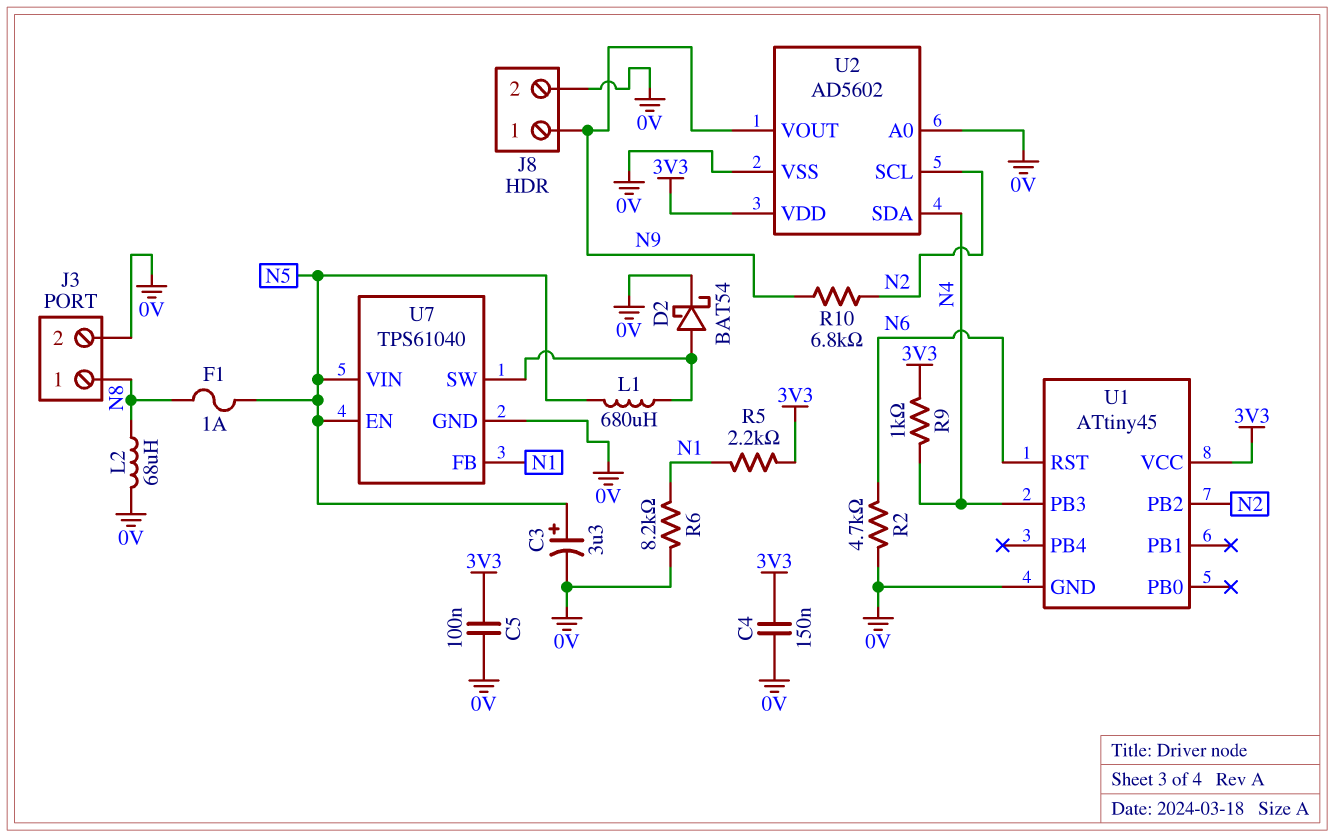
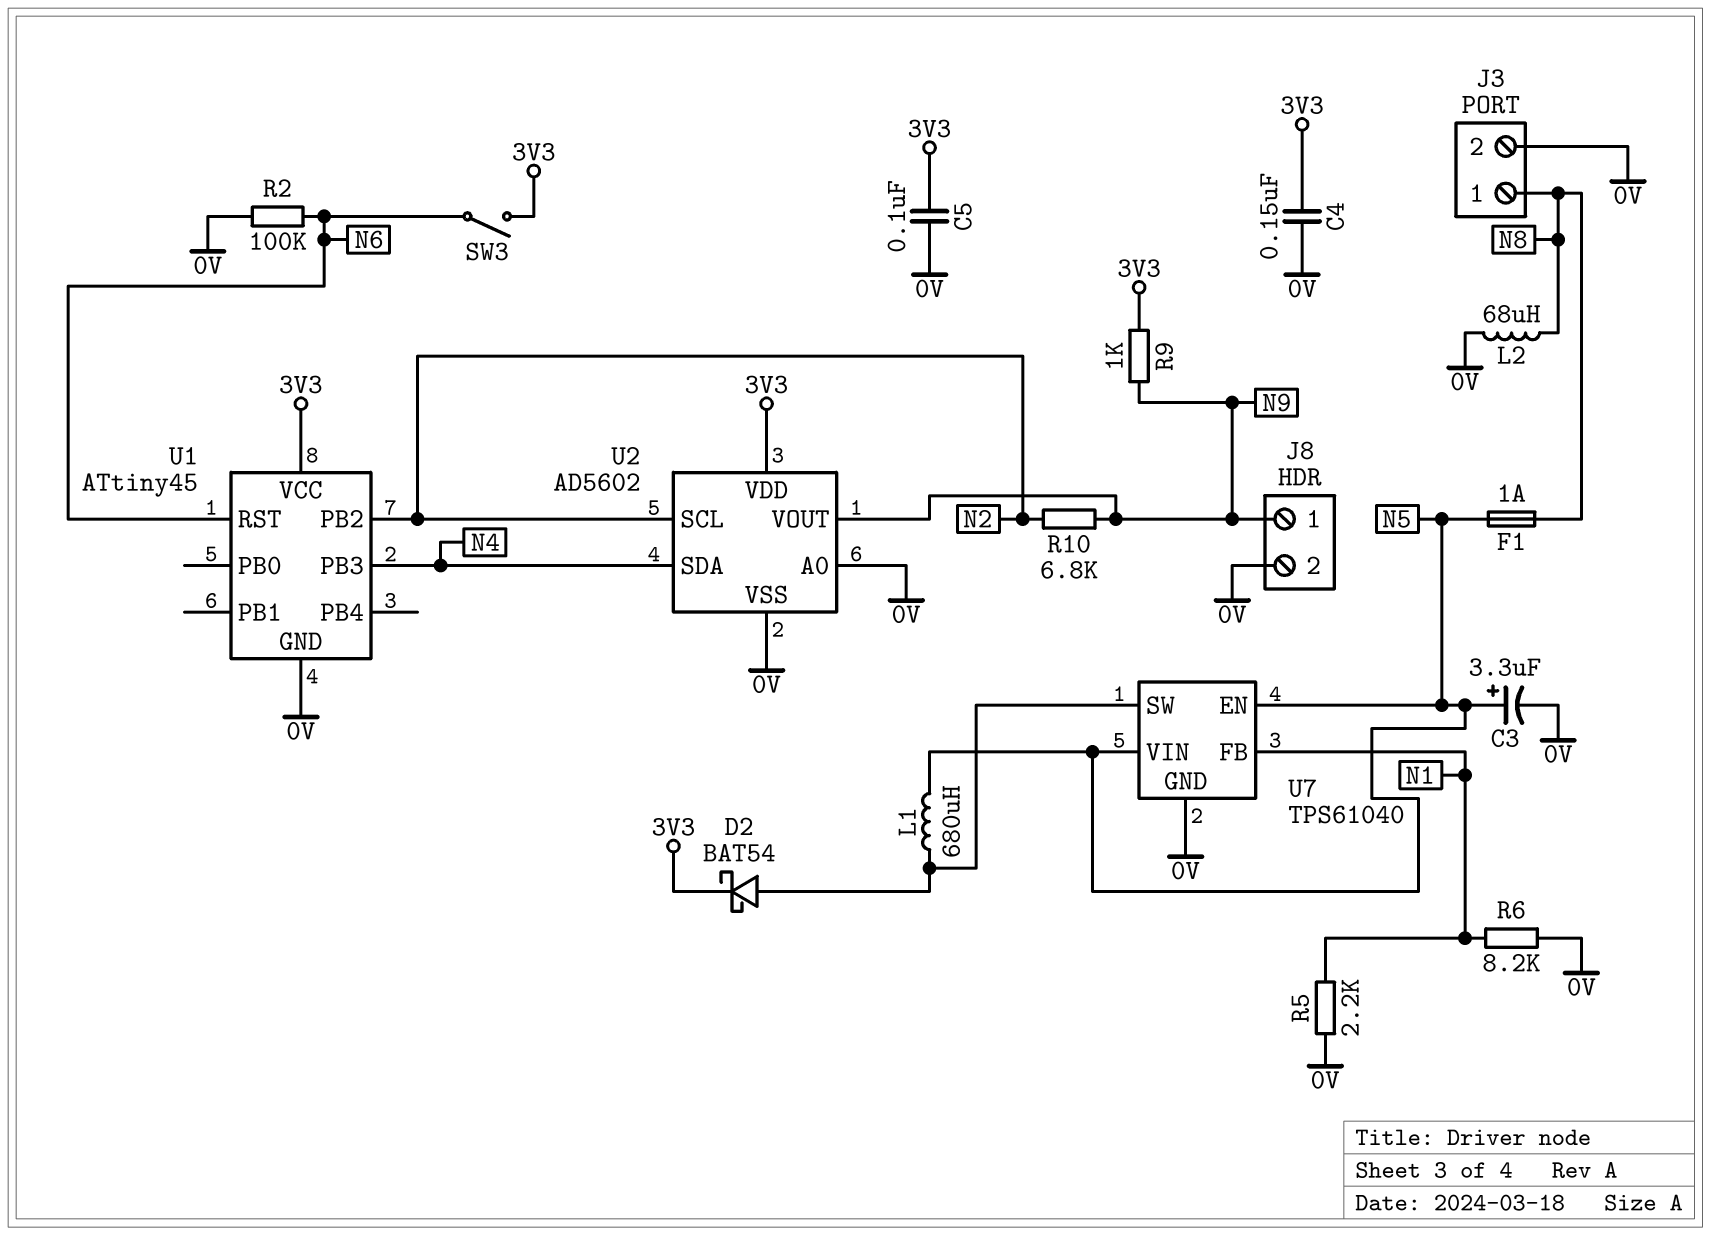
D2: schottky BAT54 (A U7/SW, K 0V) -> schottky BAT54 (A U7/SW, K 3V3)
R2: 4.7k (0V, N6) -> 100k (0V, N6)
R5: 2.2k (3V3, N1) -> 2.2k (0V, N1)
R9: 1k (3V3, N4) -> 1k (3V3, N9)
SW3: none -> switch (3V3, N6)

